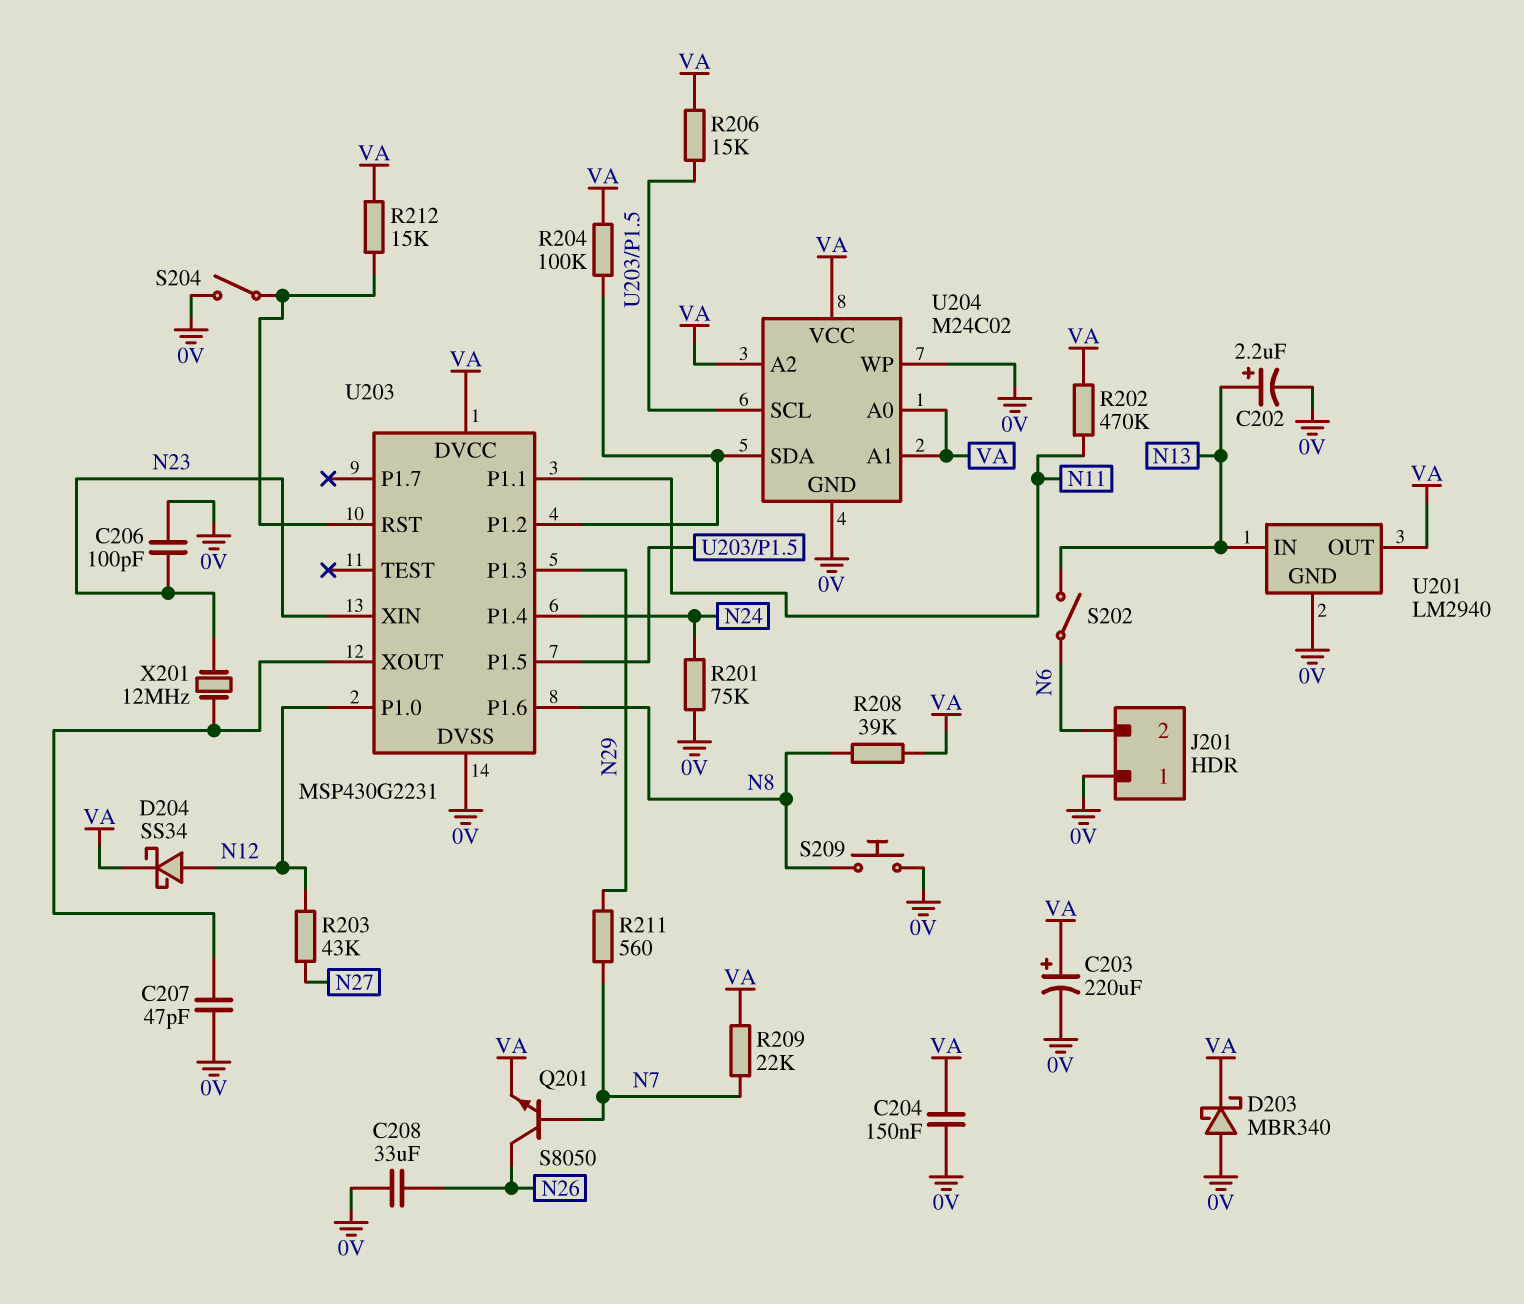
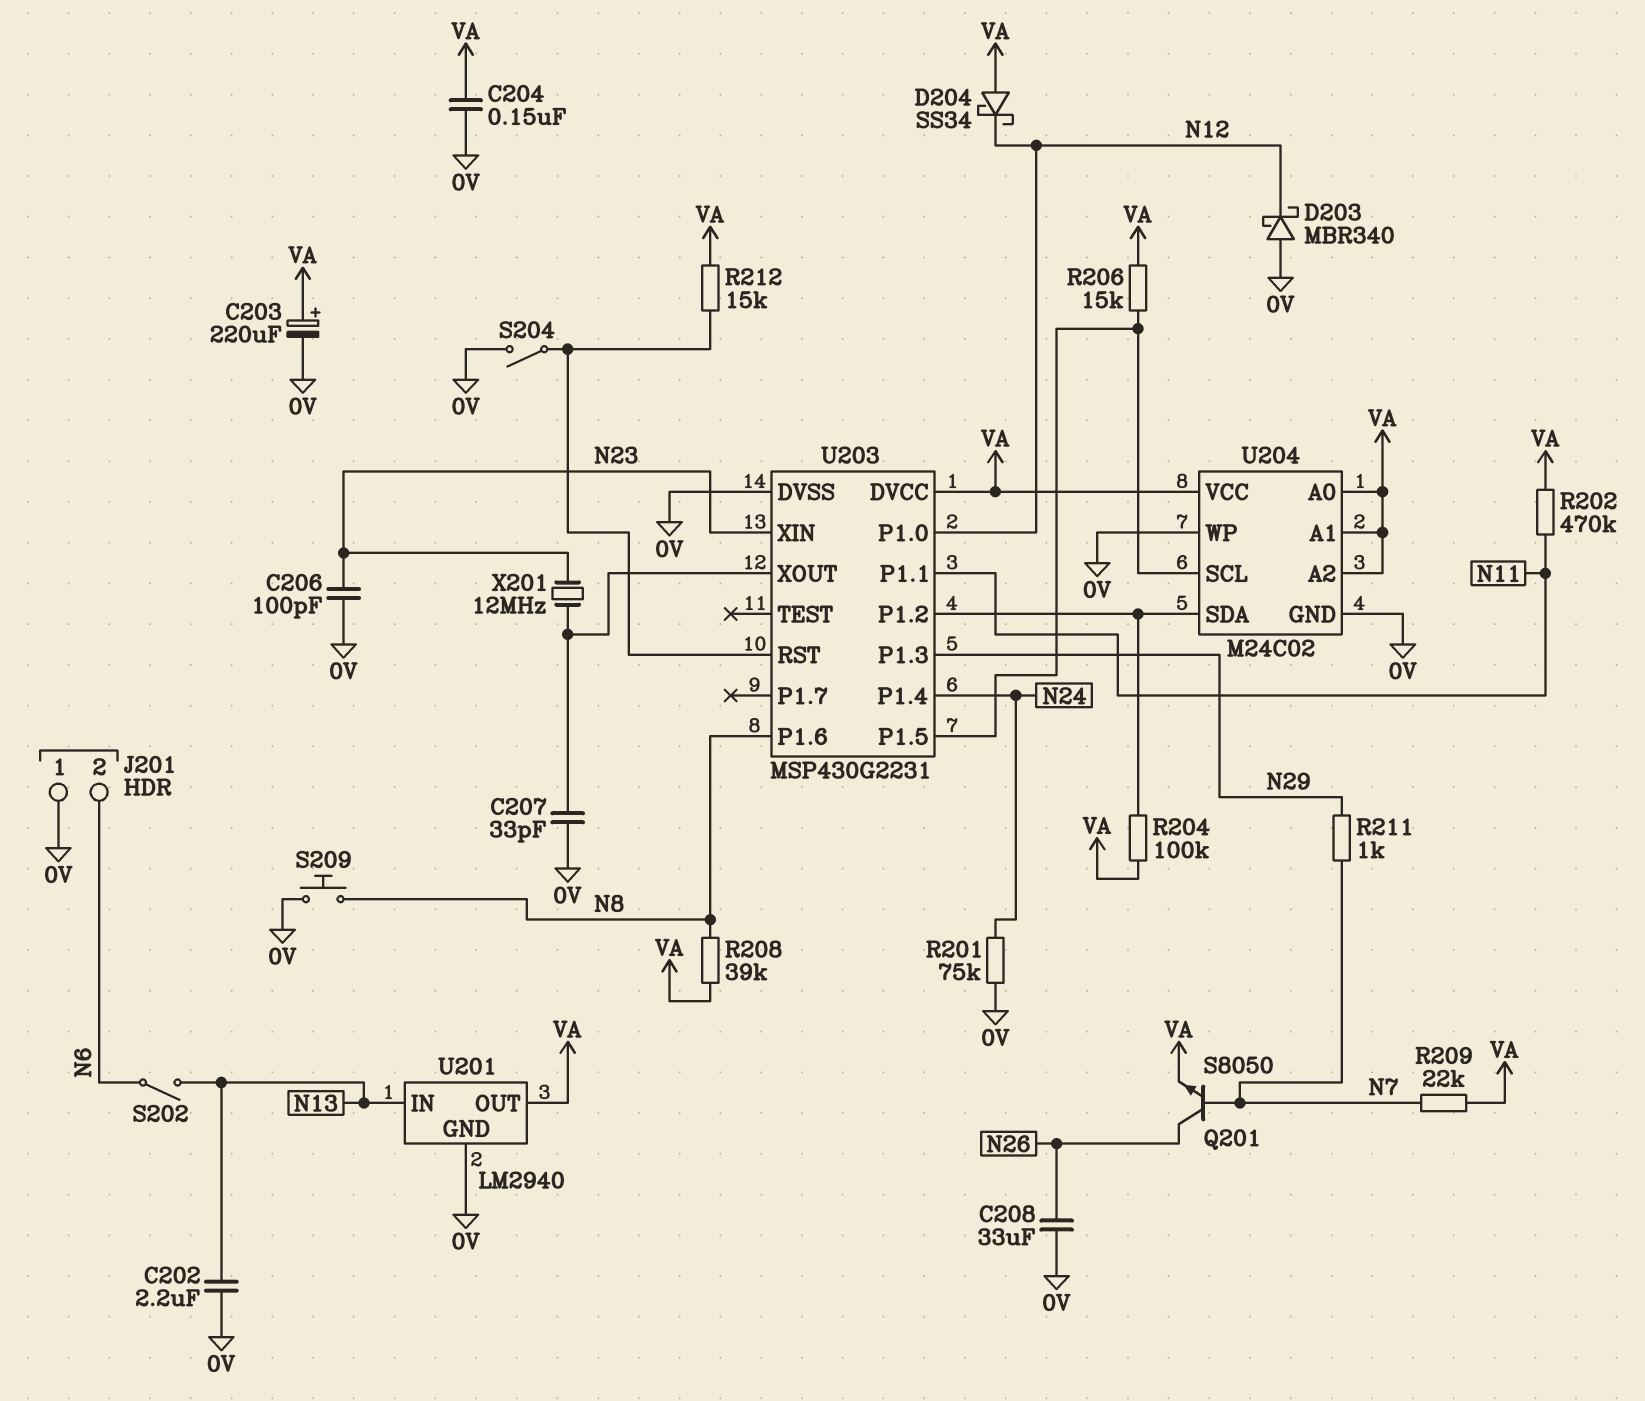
C202: 2.2uF (plus N13, minus 0V) -> 2.2uF (0V, N13)
C207: 47pF (0V, U203/XOUT) -> 33pF (0V, U203/XOUT)
D203: schottky MBR340 (A 0V, K VA) -> schottky MBR340 (A 0V, K N12)
D204: schottky SS34 (A N12, K VA) -> schottky SS34 (A VA, K N12)
R203: 43k (N12, N27) -> none
R211: 560 (N7, N29) -> 1k (N7, N29)

